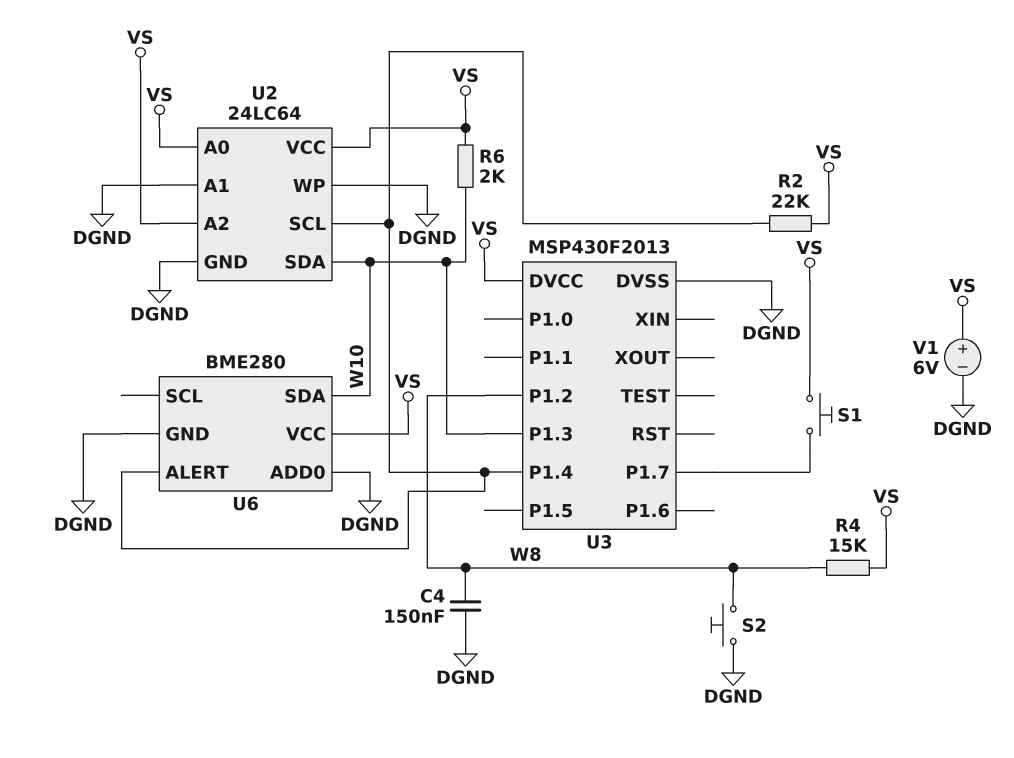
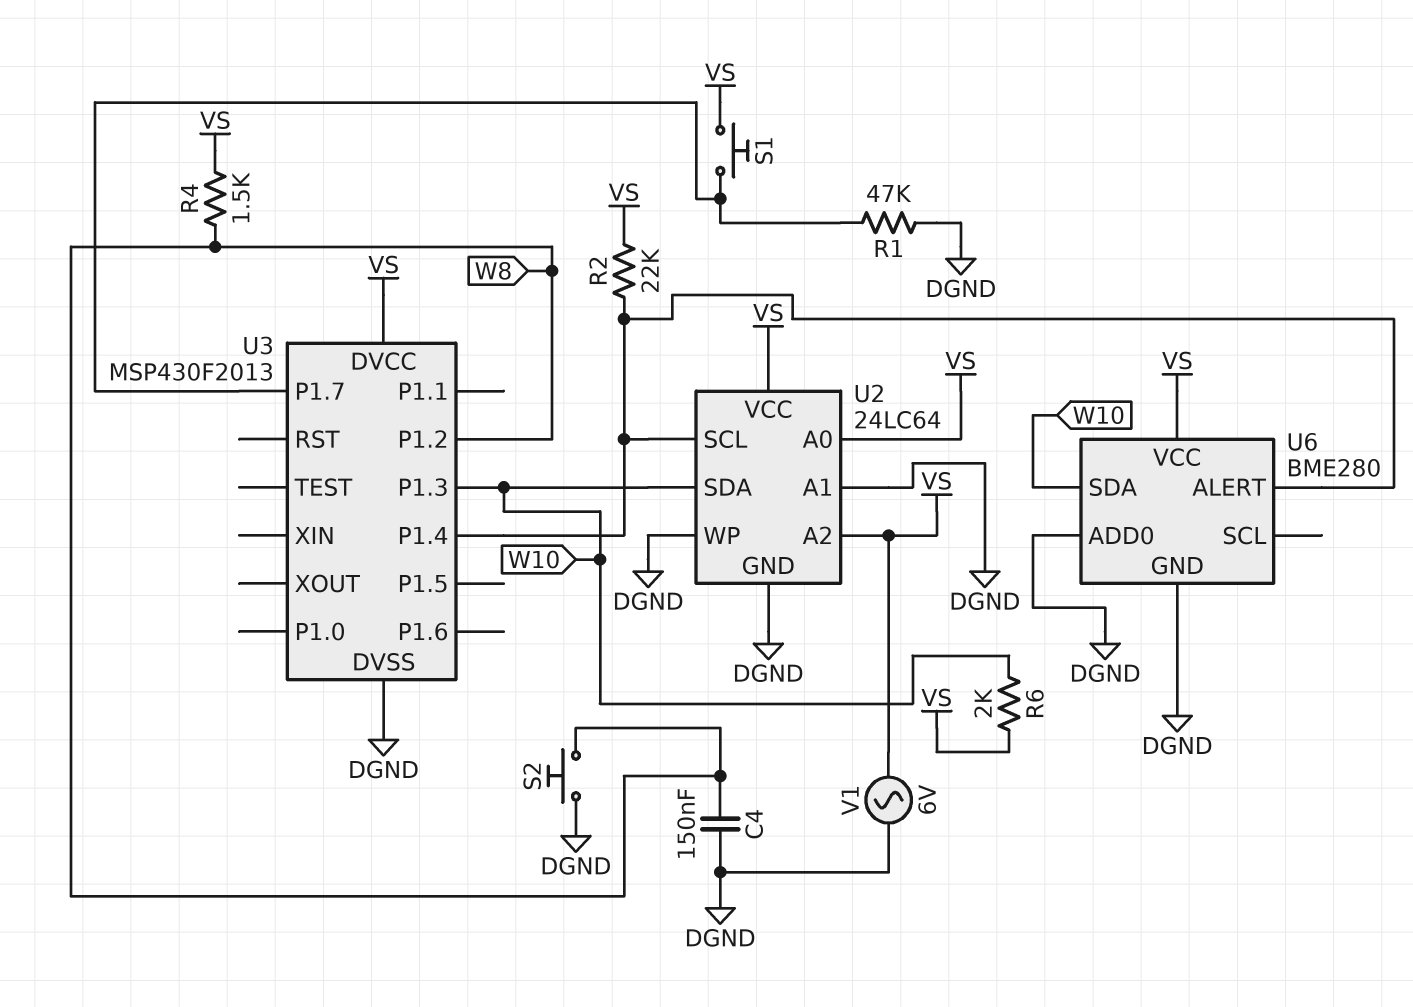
R1: none -> 47k (DGND, U3/P1.7)
R4: 15k (VS, W8) -> 1.5k (VS, W8)
V1: 6V (plus VS, minus DGND) -> AC 6V (DGND, VS)

